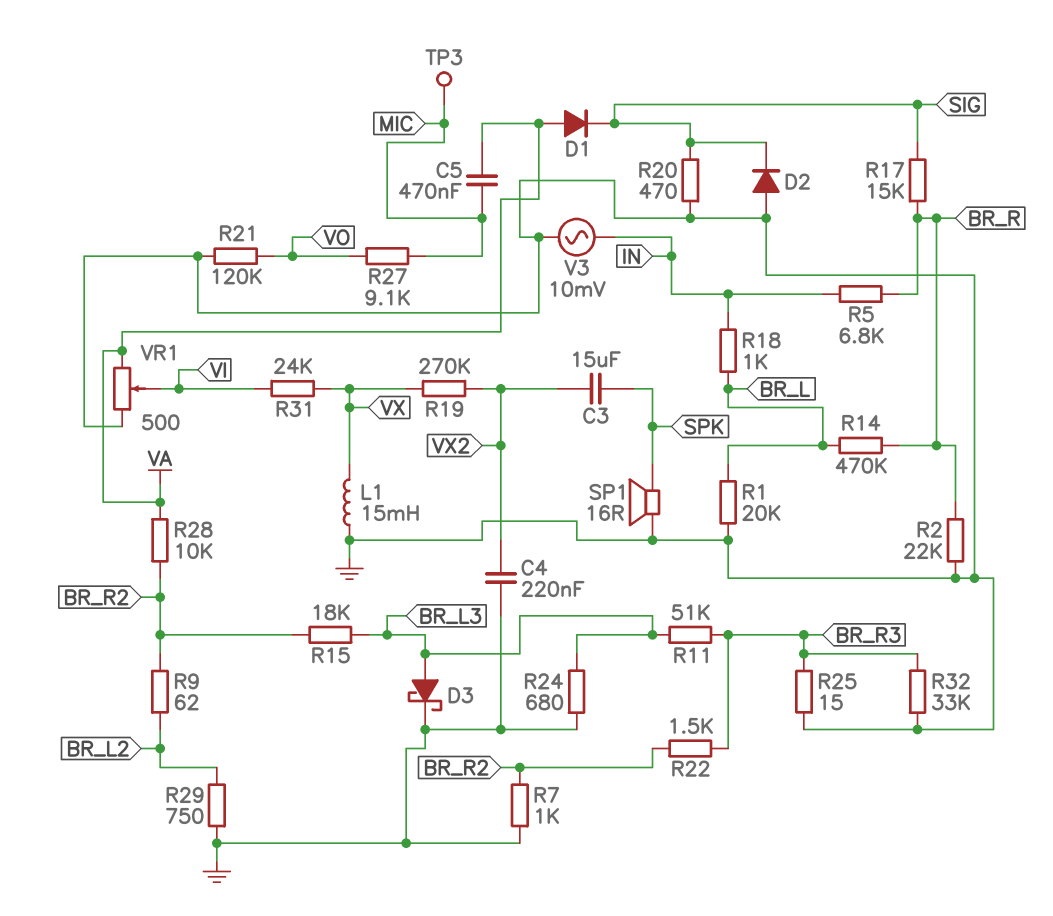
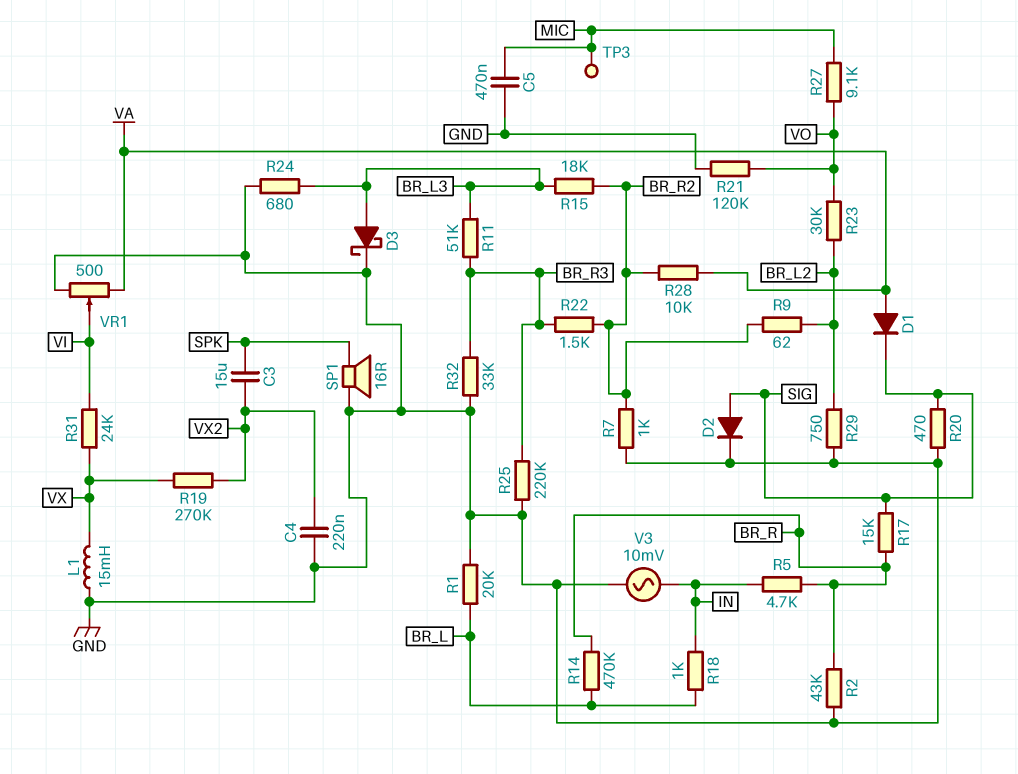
C5: 470nF (MIC, VA) -> 470nF (GND, MIC)
D2: diode (A GND, K SIG) -> diode (A SIG, K GND)
R2: 22k (BR_R, GND) -> 43k (BR_R, GND)
R5: 6.8k (BR_R, IN) -> 4.7k (BR_R, IN)
R23: none -> 30k (BR_L2, VO)
R25: 15 (BR_R3, GND) -> 220k (BR_R3, GND)

